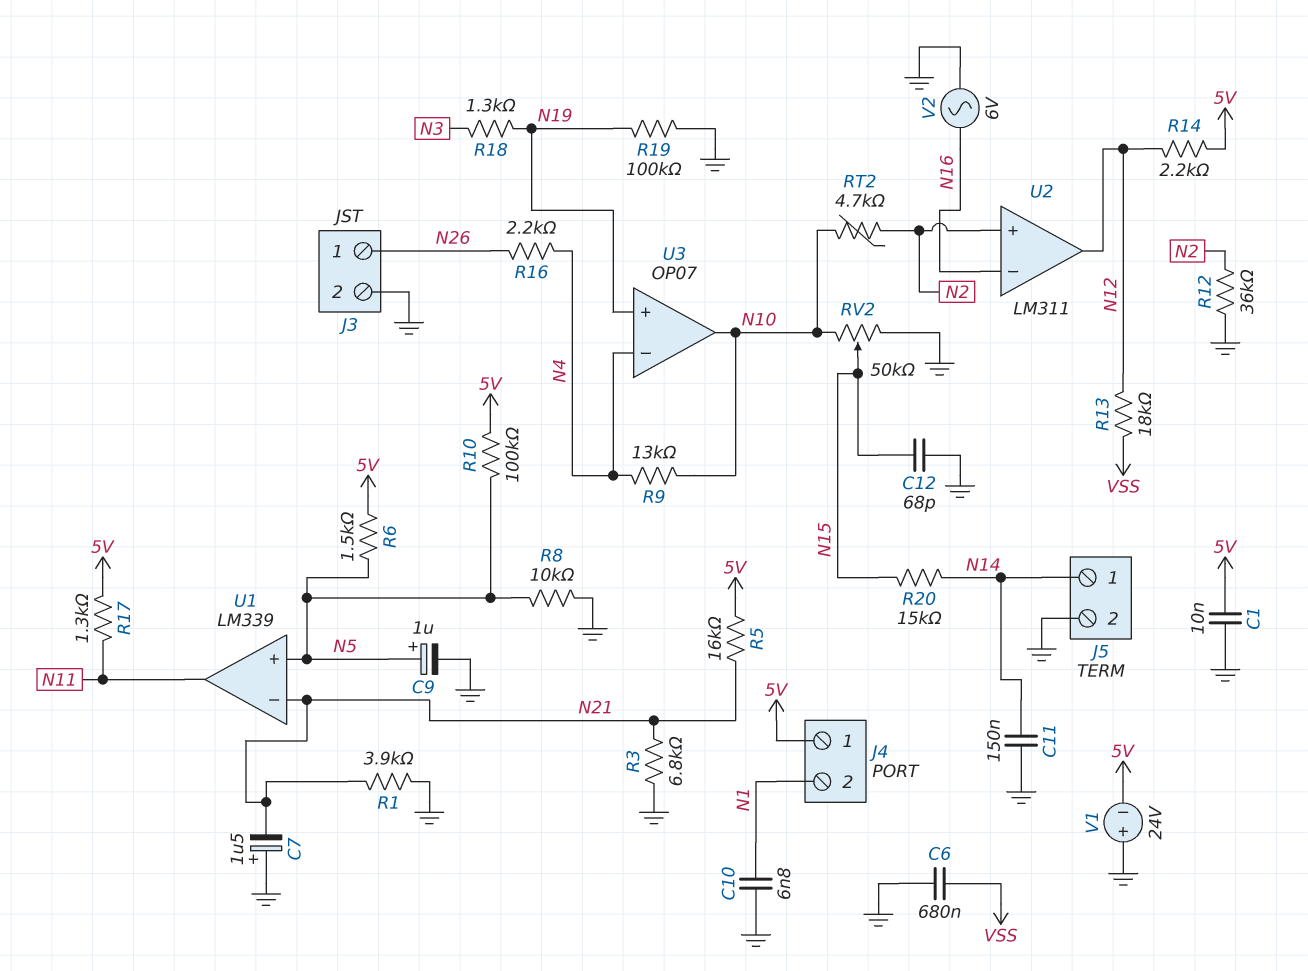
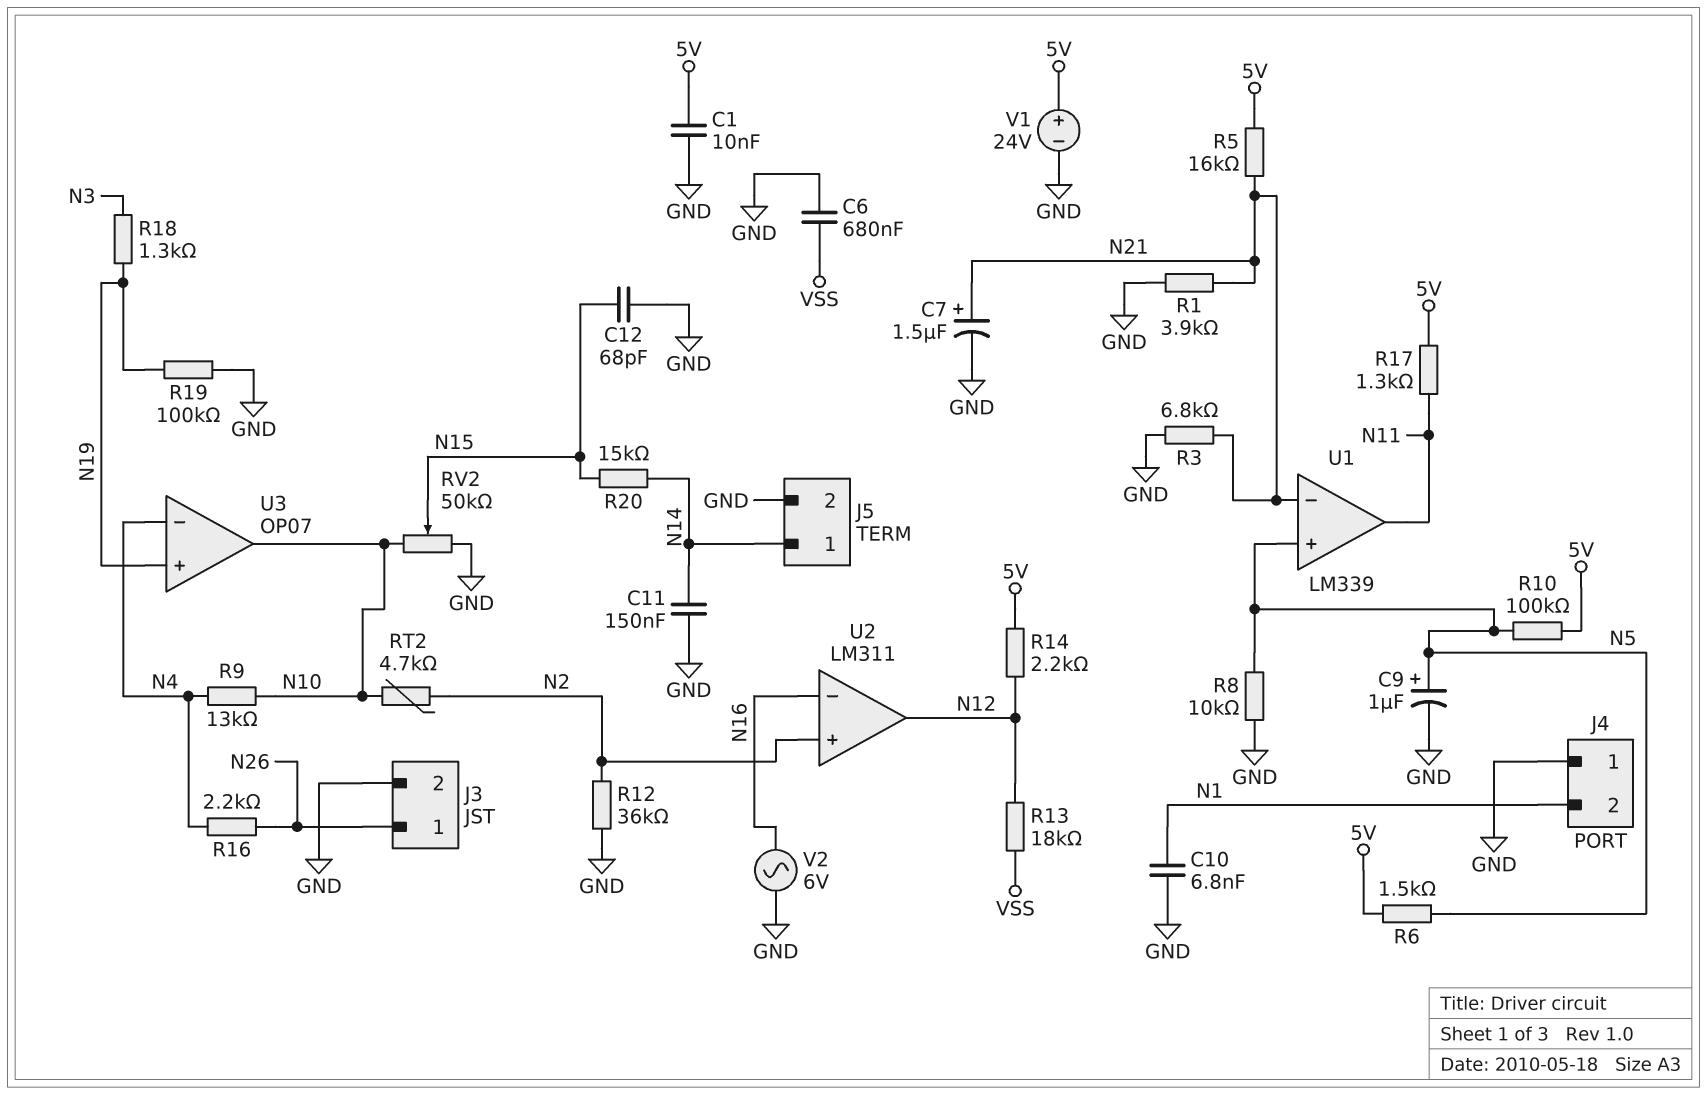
C7: 1.5uF (plus GND, minus N21) -> 1.5uF (plus N21, minus GND)
J4 pin 1: 5V -> GND
V1: 24V (plus GND, minus 5V) -> 24V (plus 5V, minus GND)

